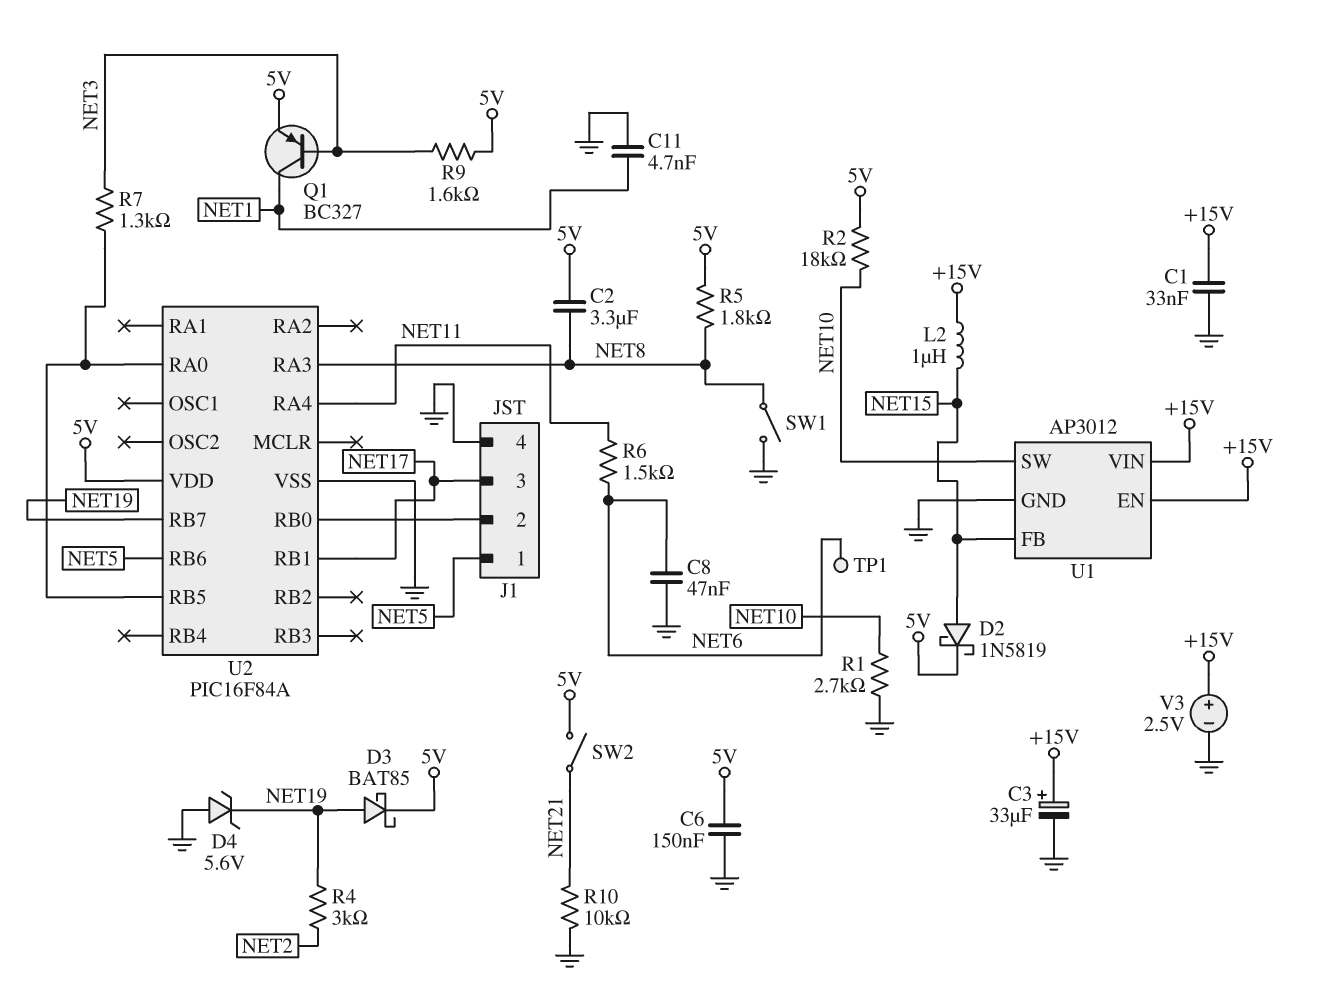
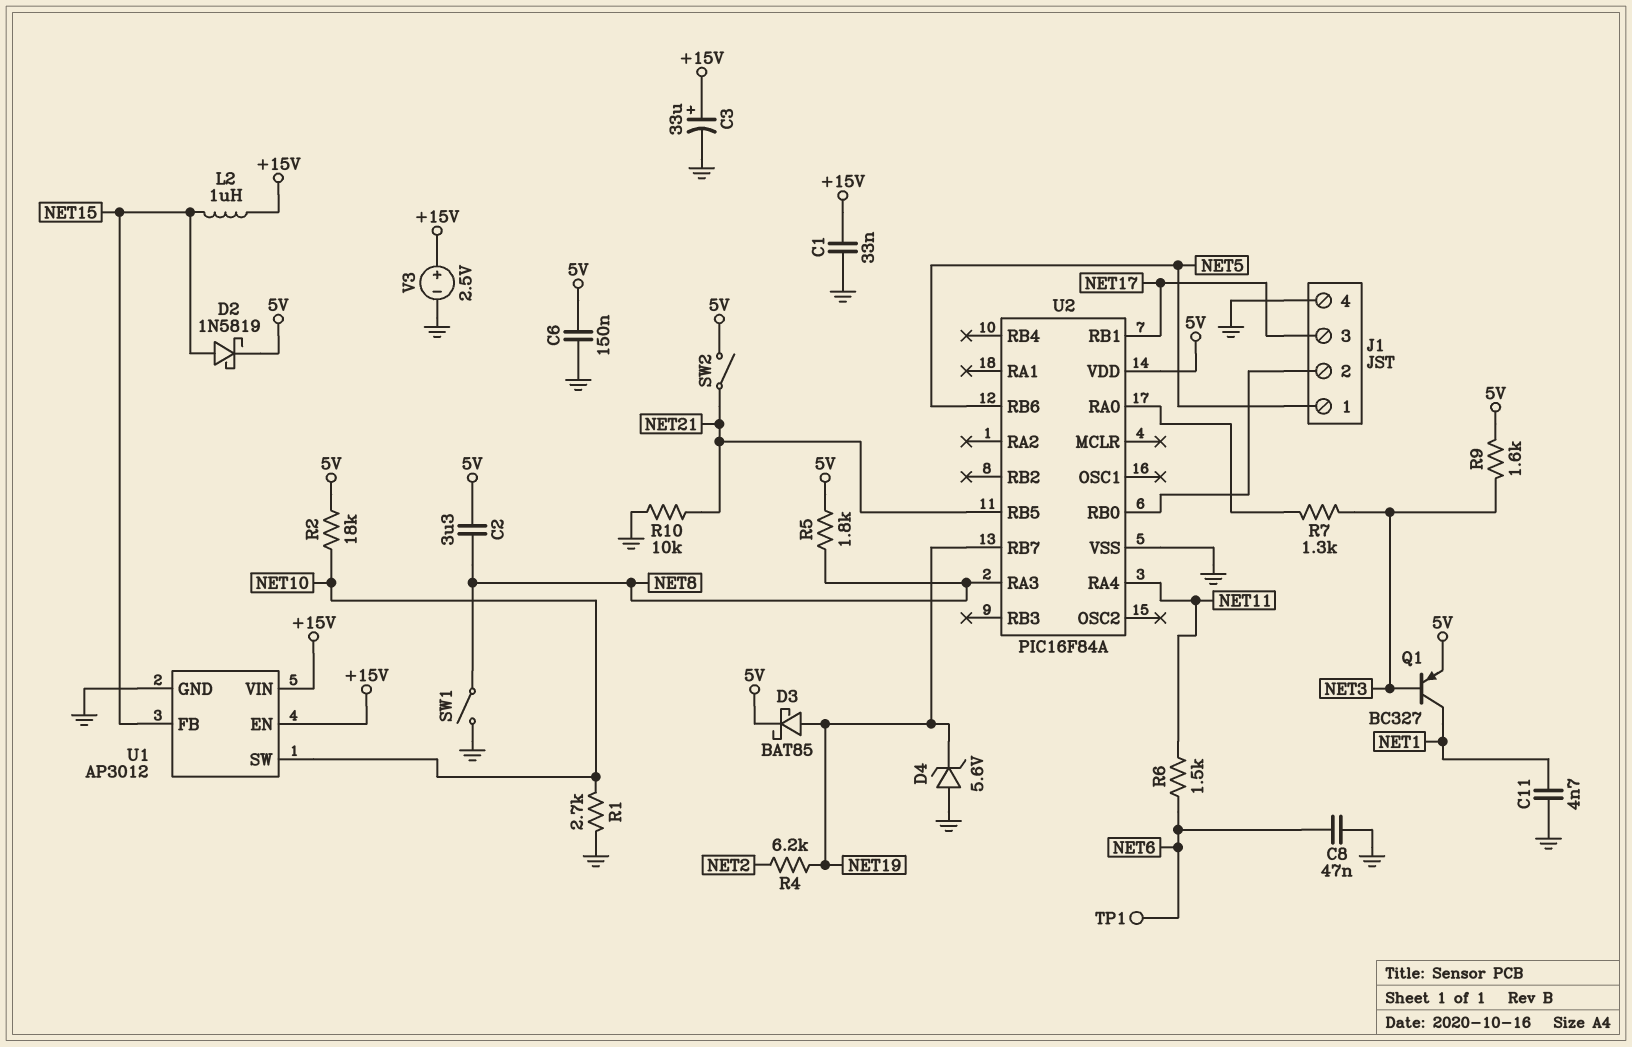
R4: 3k (NET2, NET19) -> 6.2k (NET2, NET19)
U2 pin RB5: U2/RA0 -> NET21

